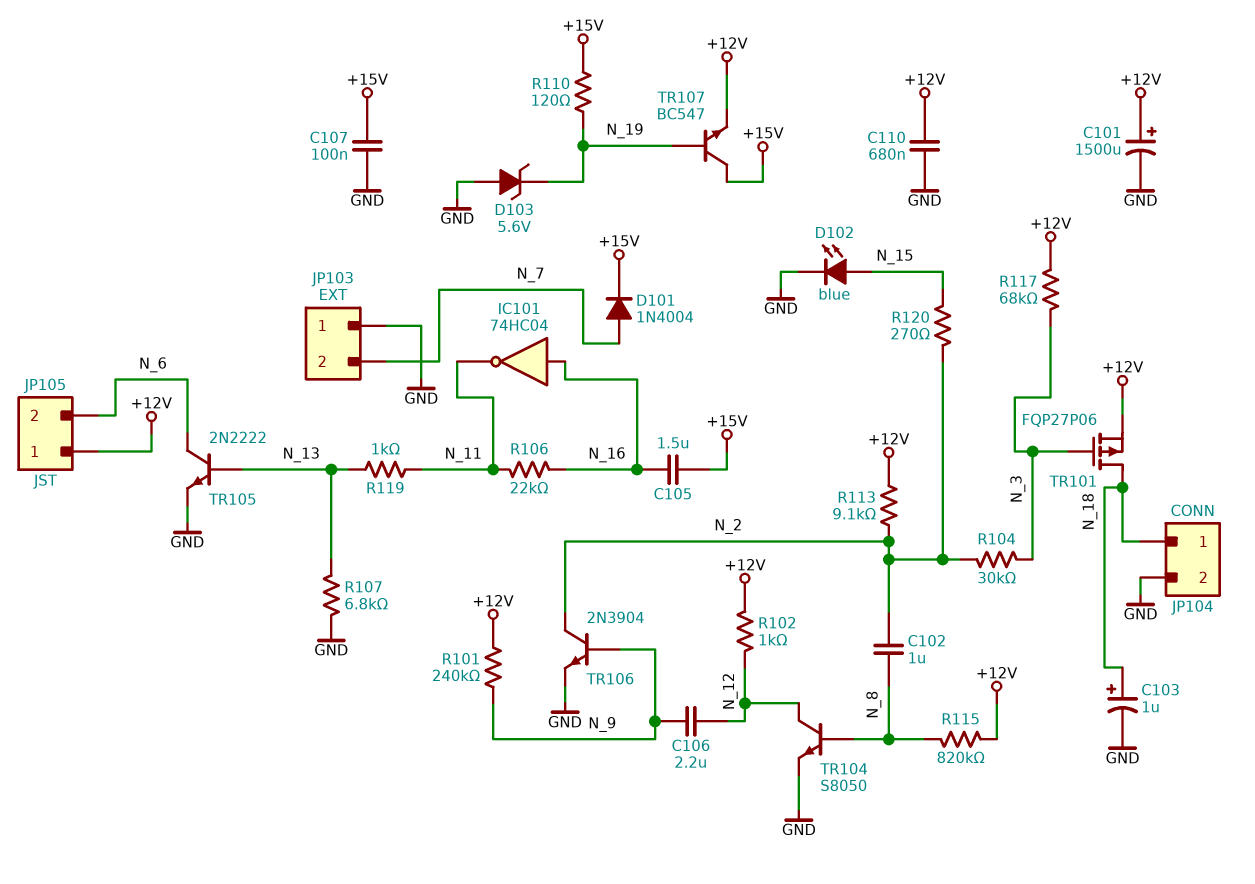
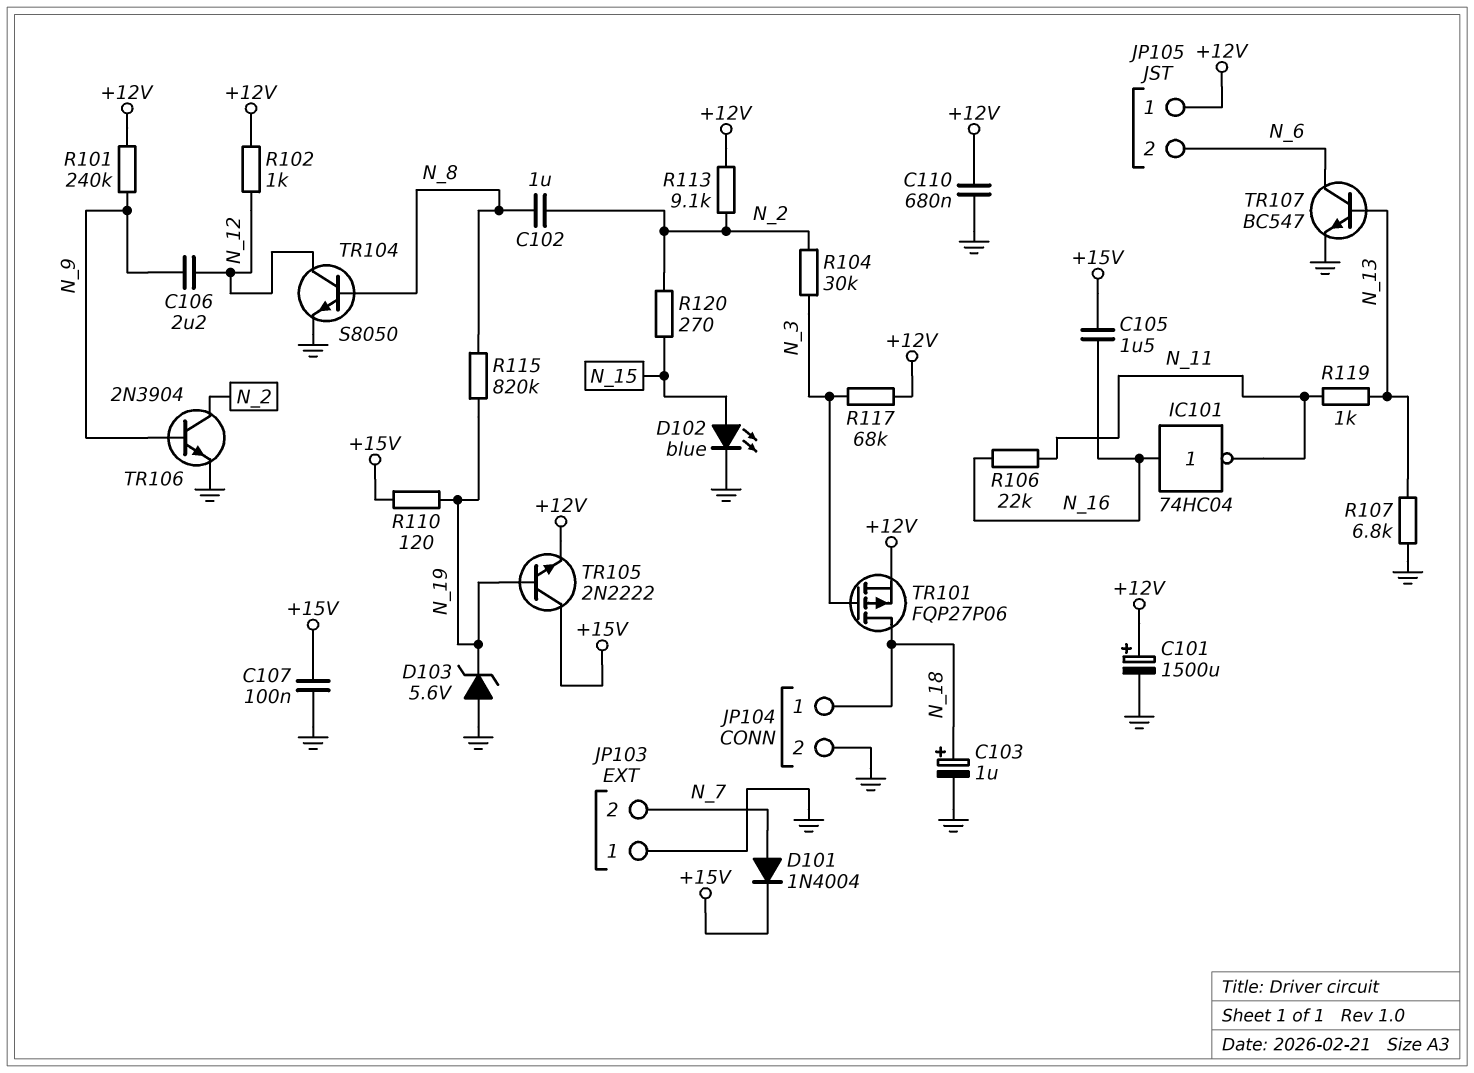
R115: 820k (+12V, N_8) -> 820k (N_8, N_19)
TR105: NPN 2N2222 (B N_13, C N_6, E GND) -> NPN 2N2222 (B N_19, C +15V, E +12V)
TR107: NPN BC547 (B N_19, C +15V, E +12V) -> NPN BC547 (B N_13, C N_6, E GND)

